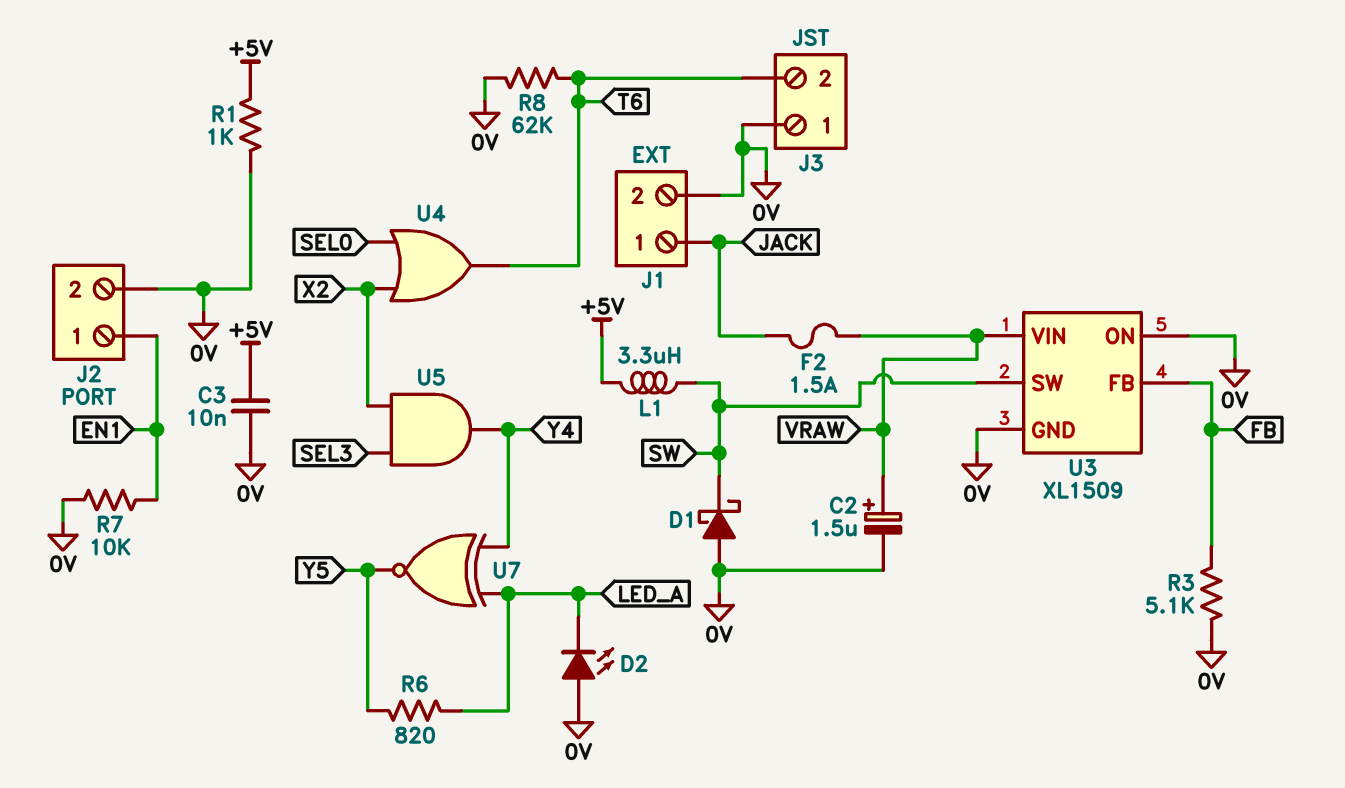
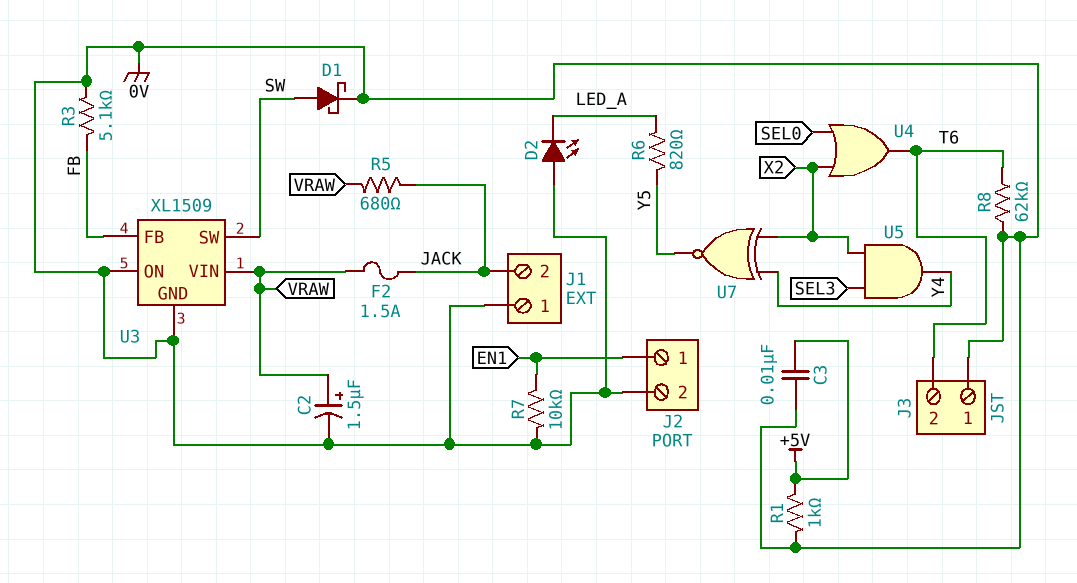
D1: schottky (A 0V, K SW) -> schottky (A SW, K 0V)
J1 pin 1: JACK -> 0V
J1 pin 2: 0V -> JACK
L1: 3.3uH (+5V, SW) -> none
R5: none -> 680 (JACK, VRAW)
U7: XNOR (in LED_A, in Y4, out Y5) -> XNOR (in X2, in Y4, out Y5)

